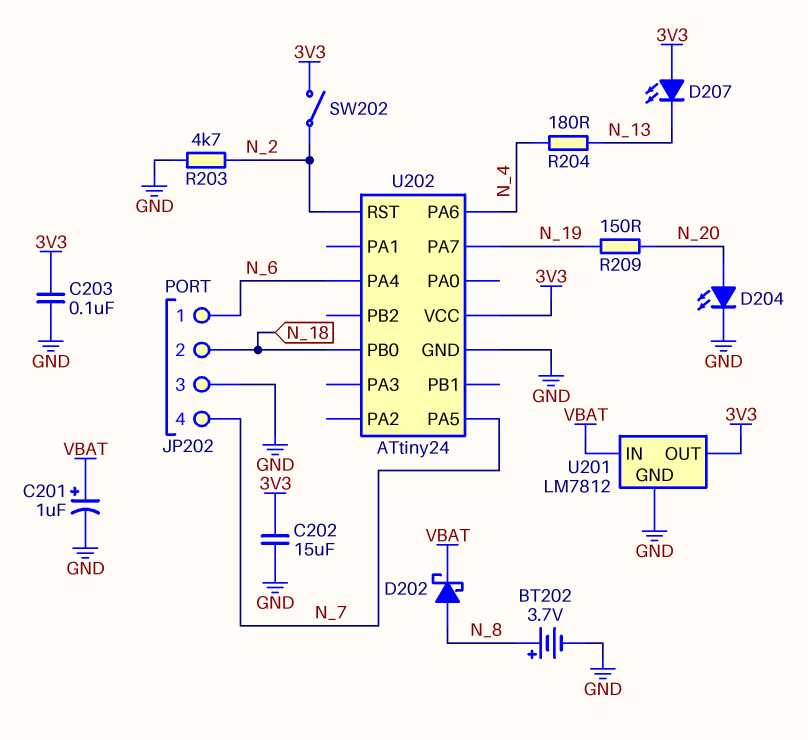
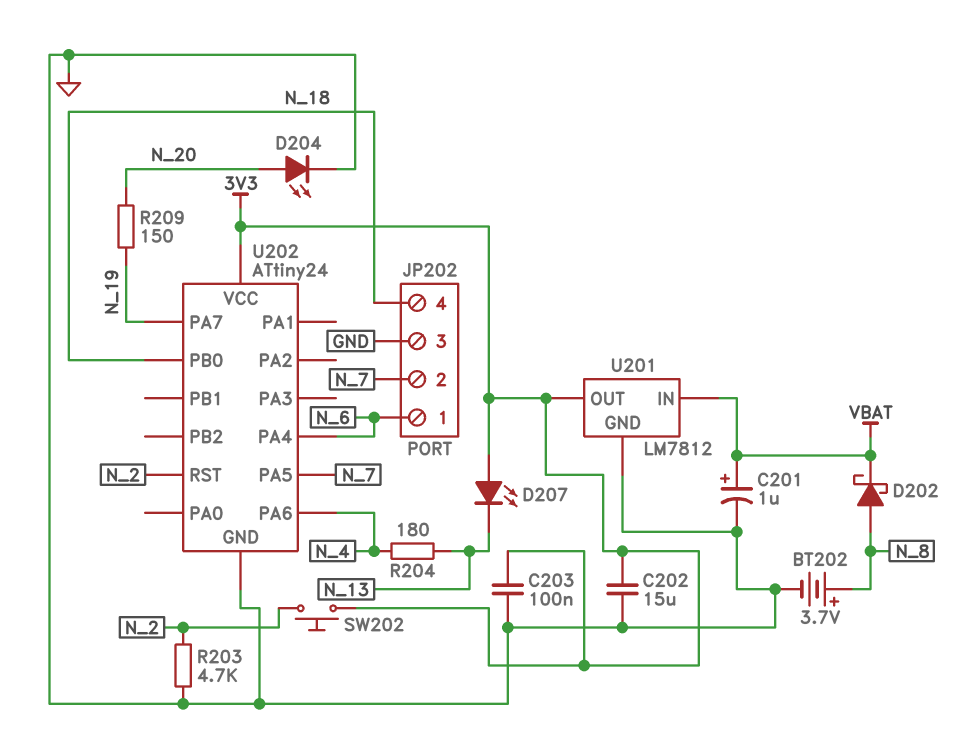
JP202 pin 2: N_18 -> N_7
JP202 pin 4: N_7 -> N_18
SW202: switch (3V3, N_2) -> button (3V3, N_2)

